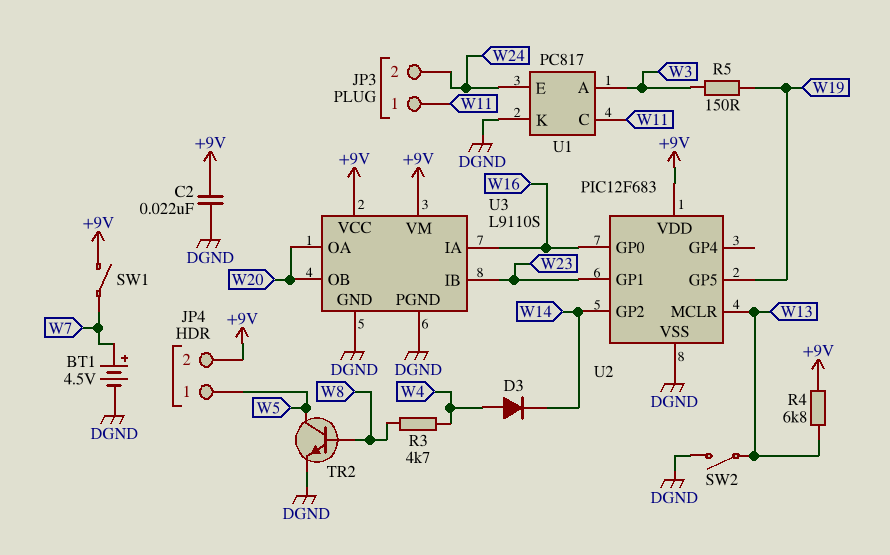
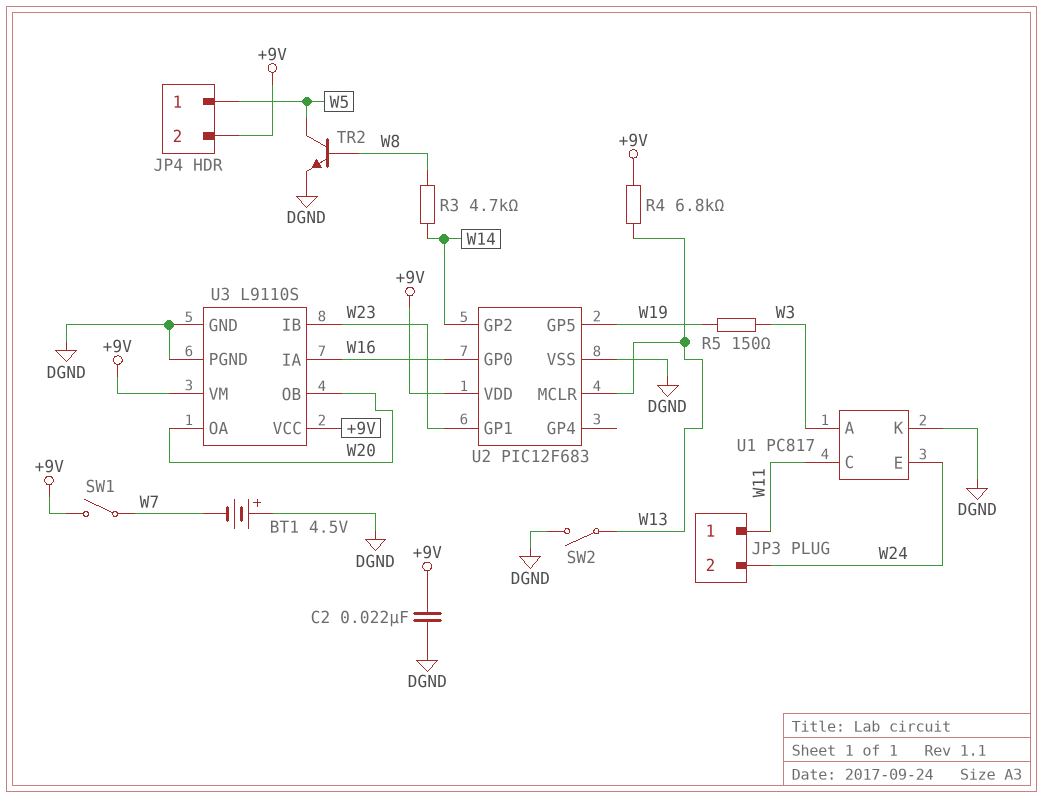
BT1: 4.5V (plus W7, minus DGND) -> 4.5V (plus DGND, minus W7)
D3: diode (A W4, K W14) -> none
R3: 4.7k (W4, W8) -> 4.7k (W8, W14)

